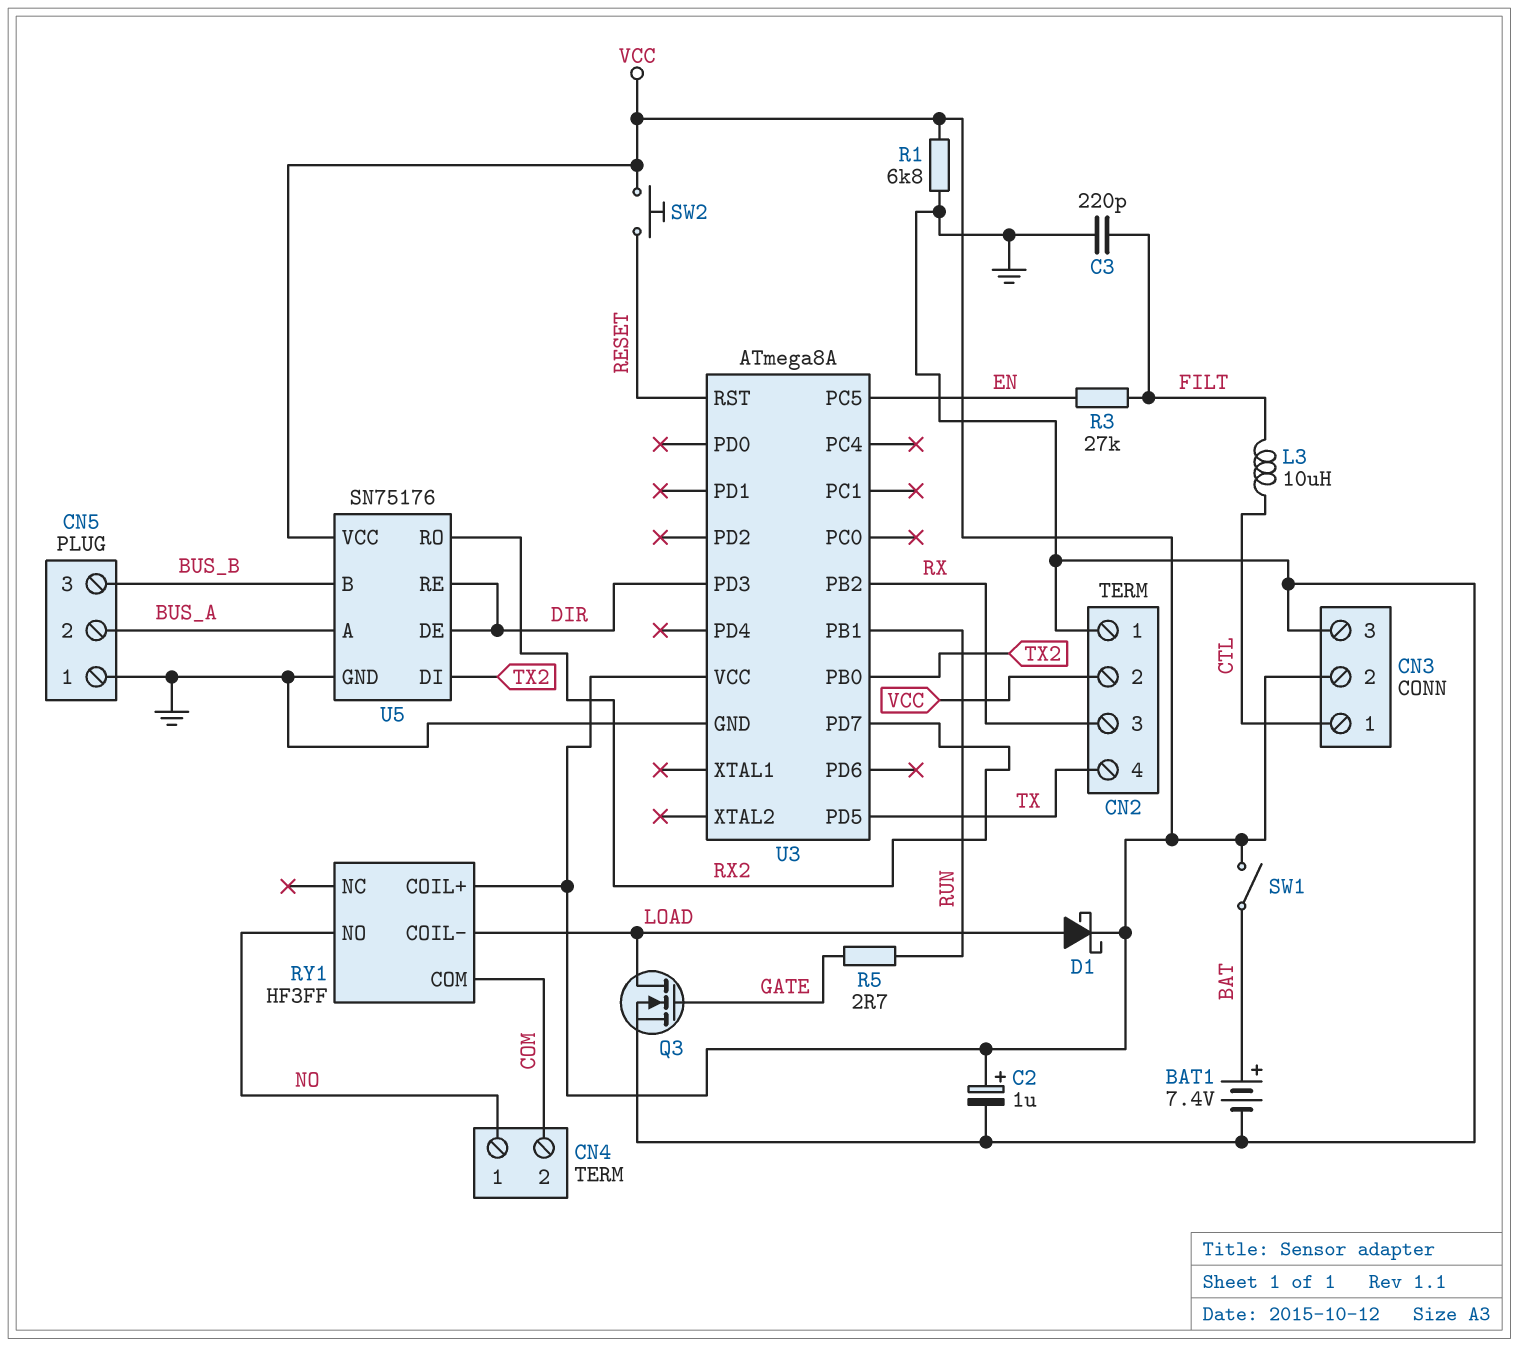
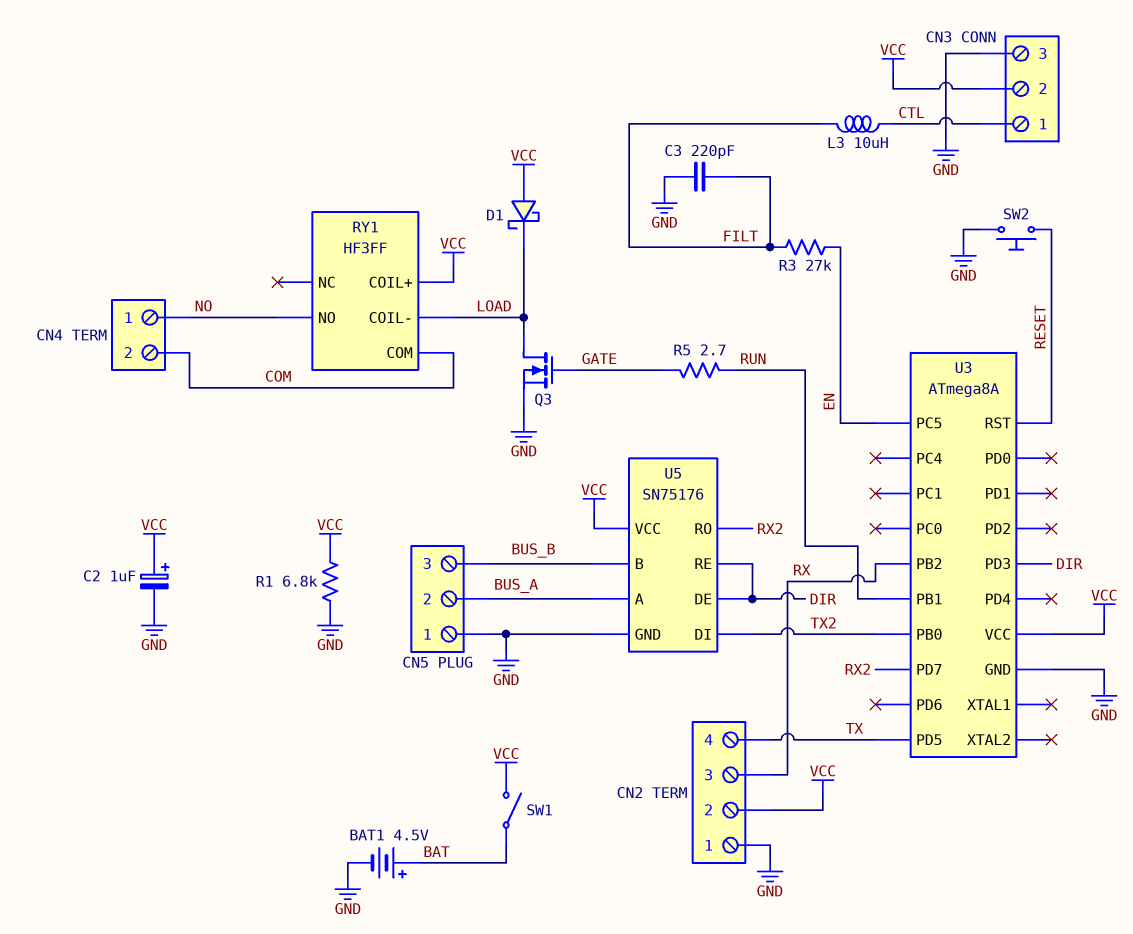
BAT1: 7.4V (plus BAT, minus GND) -> 4.5V (plus BAT, minus GND)
D1: schottky (A LOAD, K VCC) -> schottky (A VCC, K LOAD)
SW2: button (RESET, VCC) -> button (GND, RESET)

